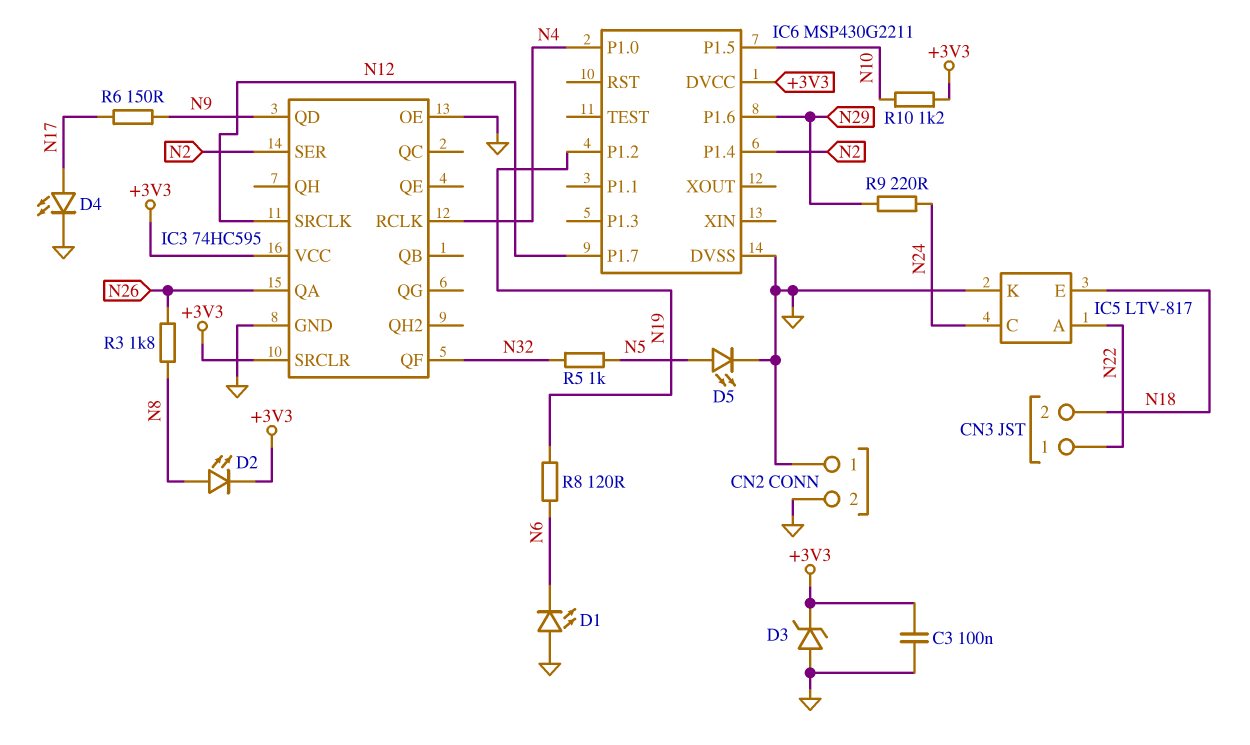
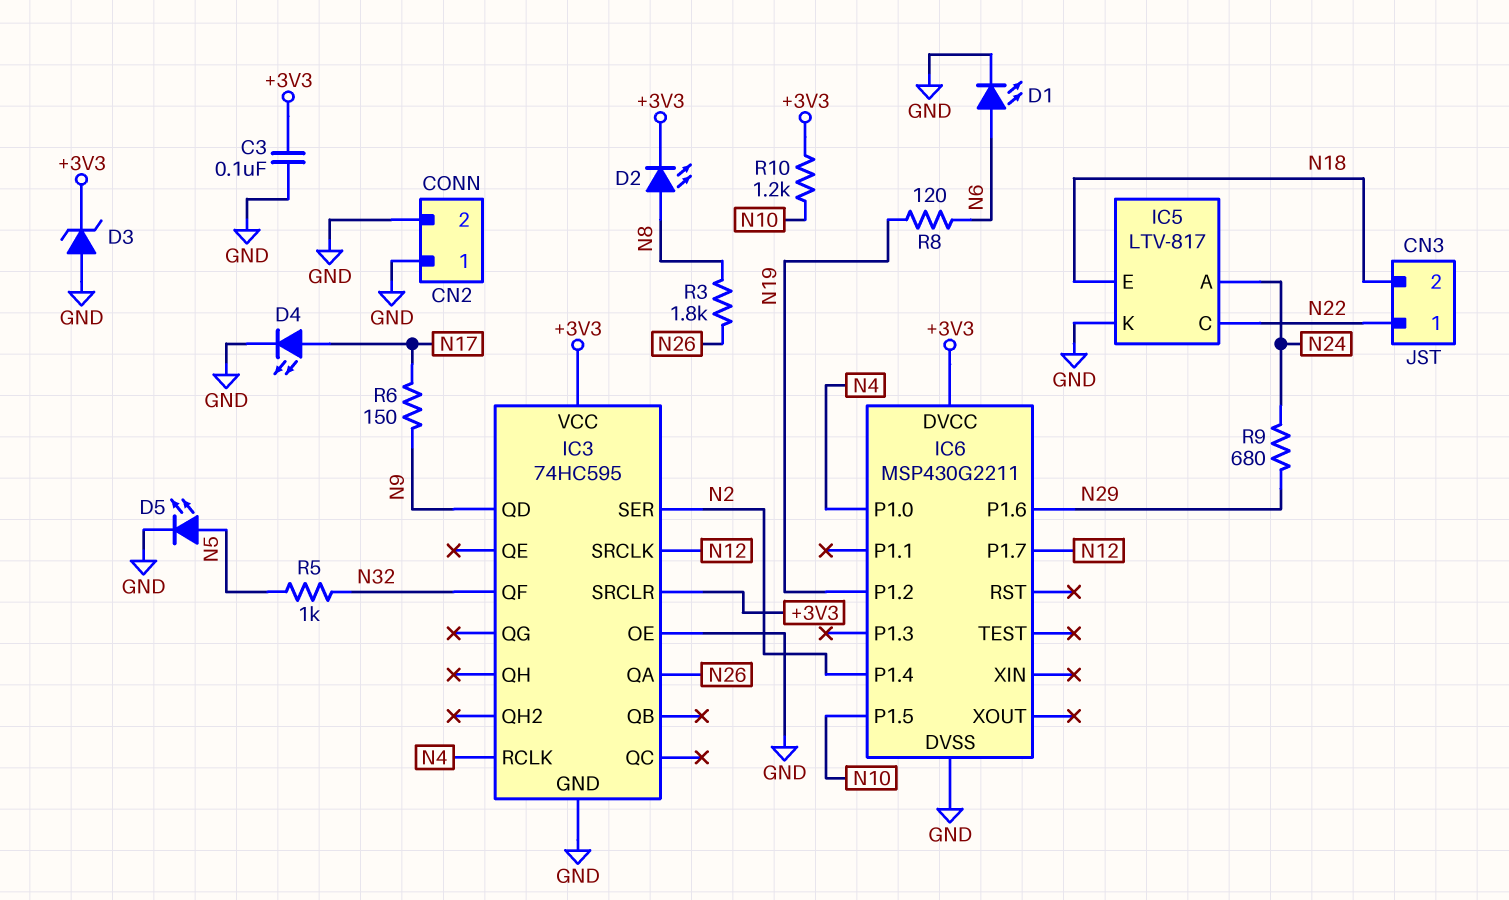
D1: LED (A GND, K N6) -> LED (A N6, K GND)
IC5 pin A: N22 -> N24
IC5 pin C: N24 -> N22
R9: 220 (N24, N29) -> 680 (N24, N29)

